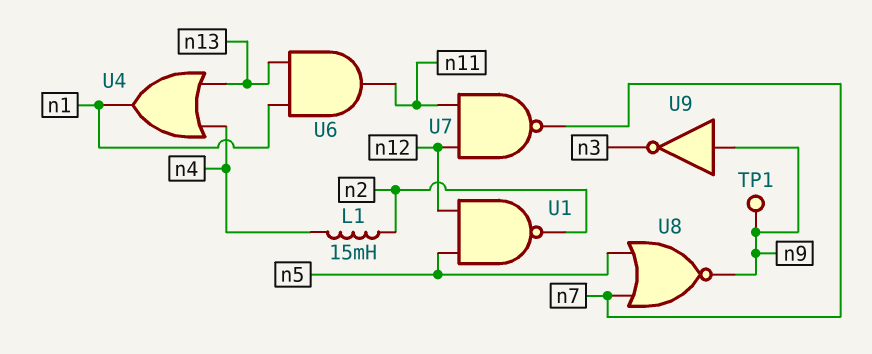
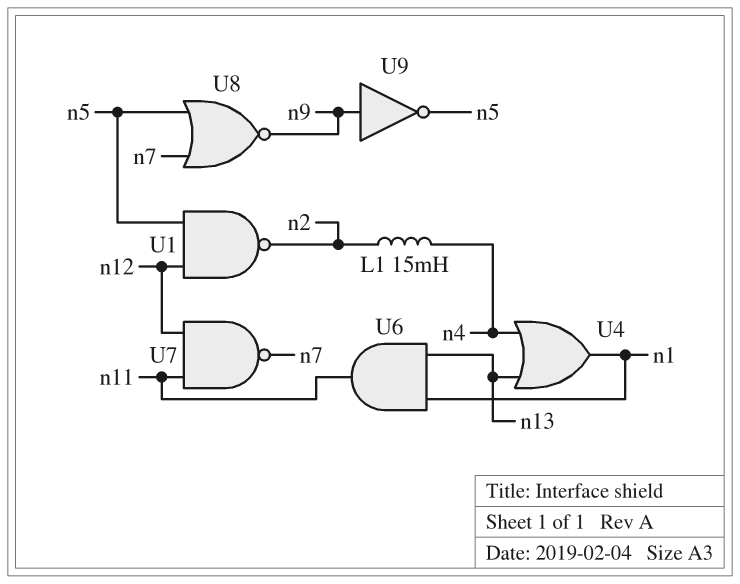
TP1: test point (n9) -> none
U9: NOT (in n9, out n3) -> NOT (in n9, out n5)

